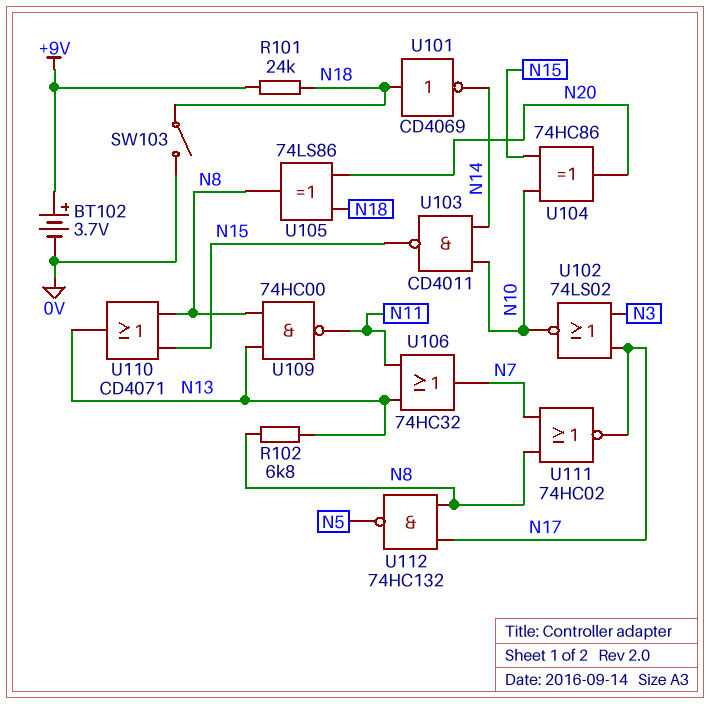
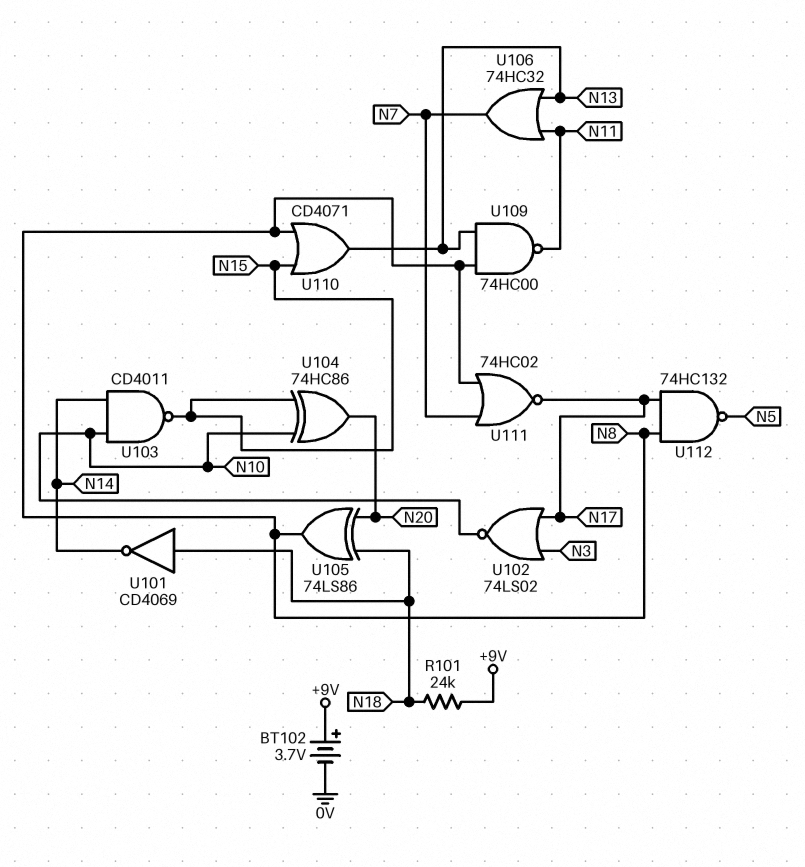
R102: 6.8k (N8, N13) -> none
SW103: switch (0V, N18) -> none

